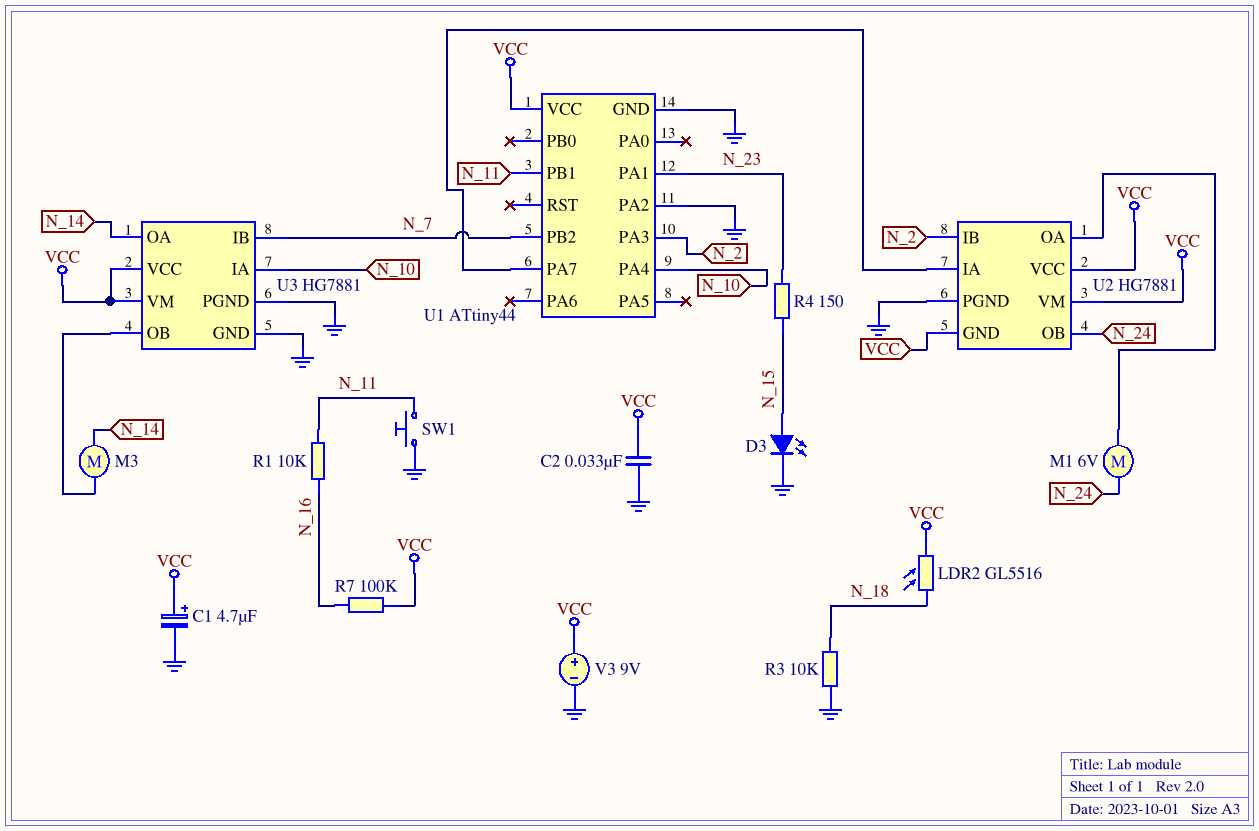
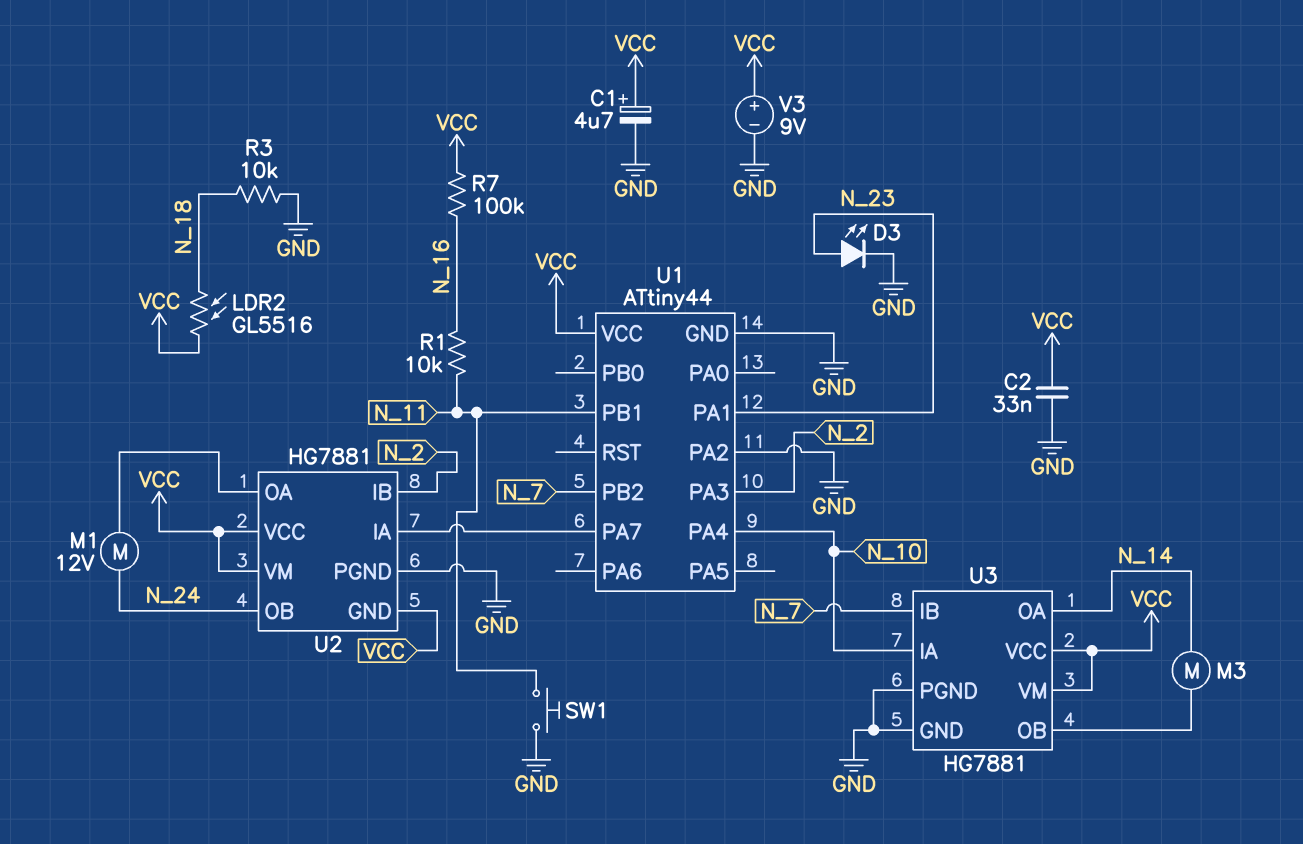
D3: LED (A N_15, K GND) -> LED (A N_23, K GND)
M1: motor 6V (N_24, U2/OA) -> motor 12V (N_24, U2/OA)
R4: 150 (N_15, N_23) -> none

